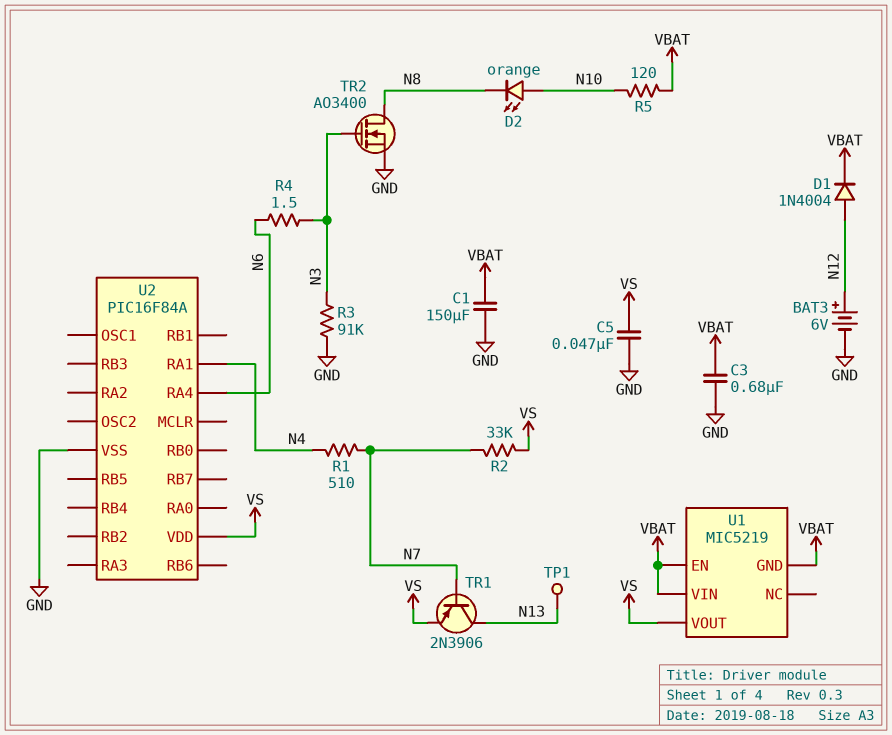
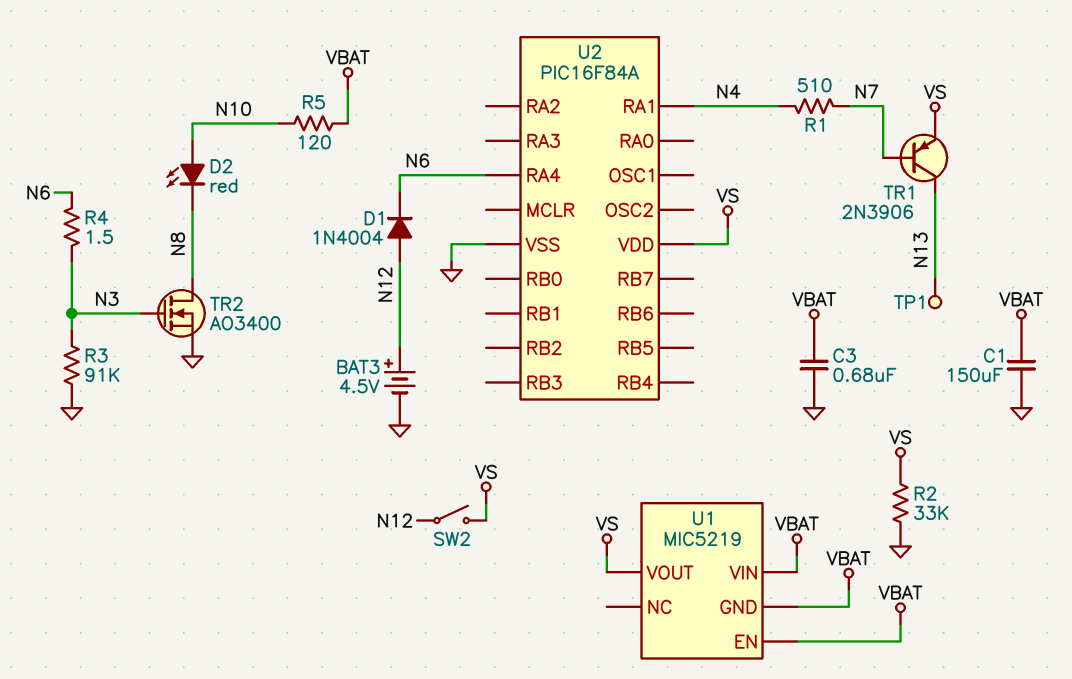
BAT3: 6V (plus N12, minus GND) -> 4.5V (plus N12, minus GND)
C5: 47nF (GND, VS) -> none
D1: diode 1N4004 (A N12, K VBAT) -> diode 1N4004 (A N12, K N6)
D2: LED orange (A N10, K N8) -> LED red (A N10, K N8)
R2: 33k (N7, VS) -> 33k (GND, VS)
SW2: none -> switch (N12, VS)

